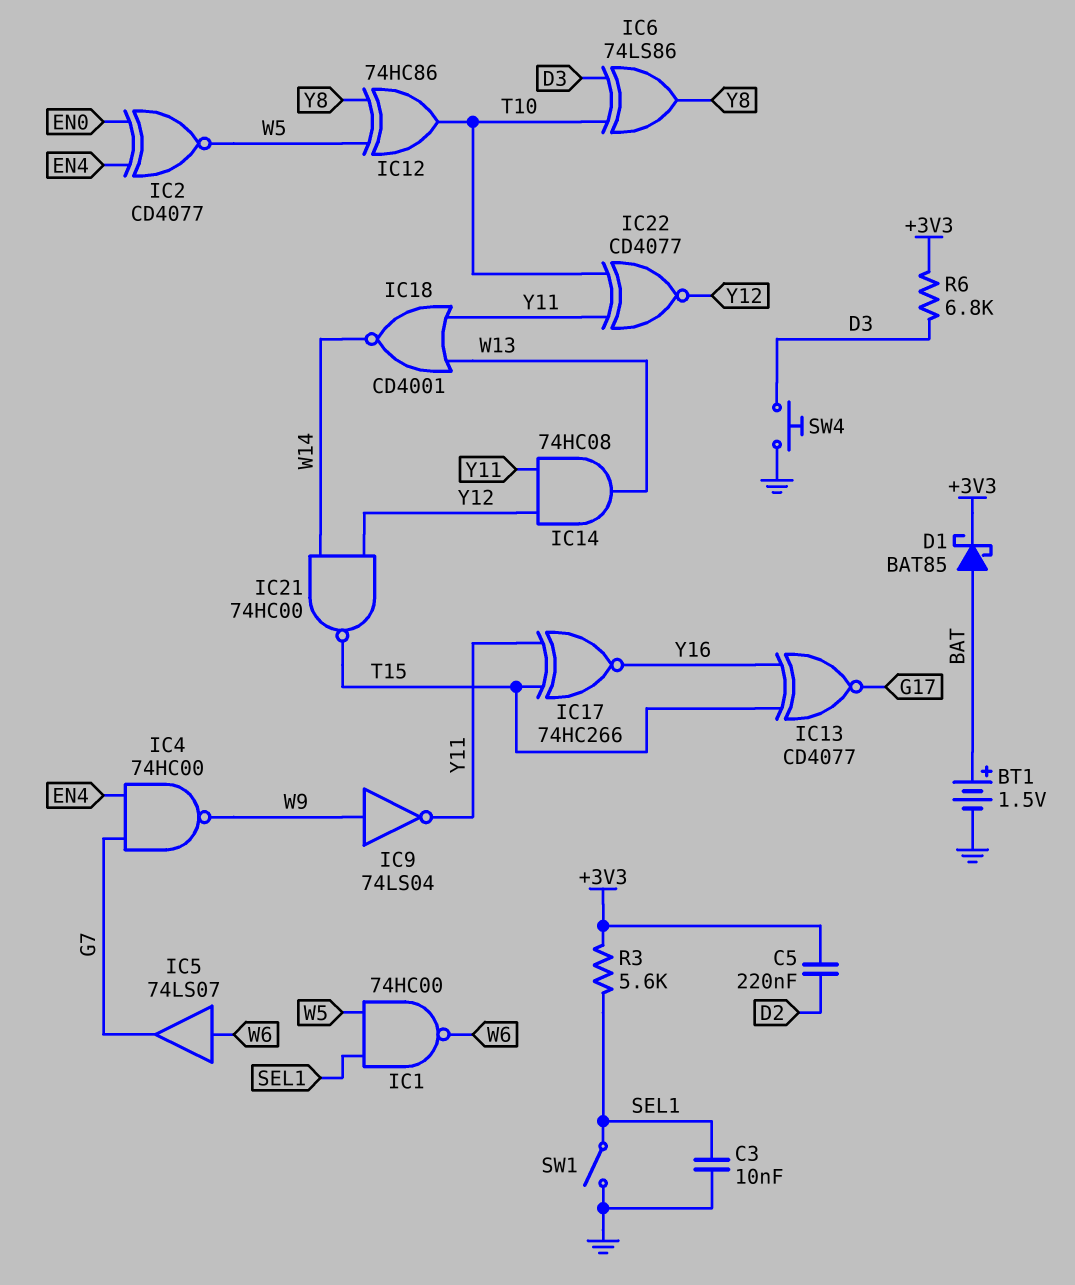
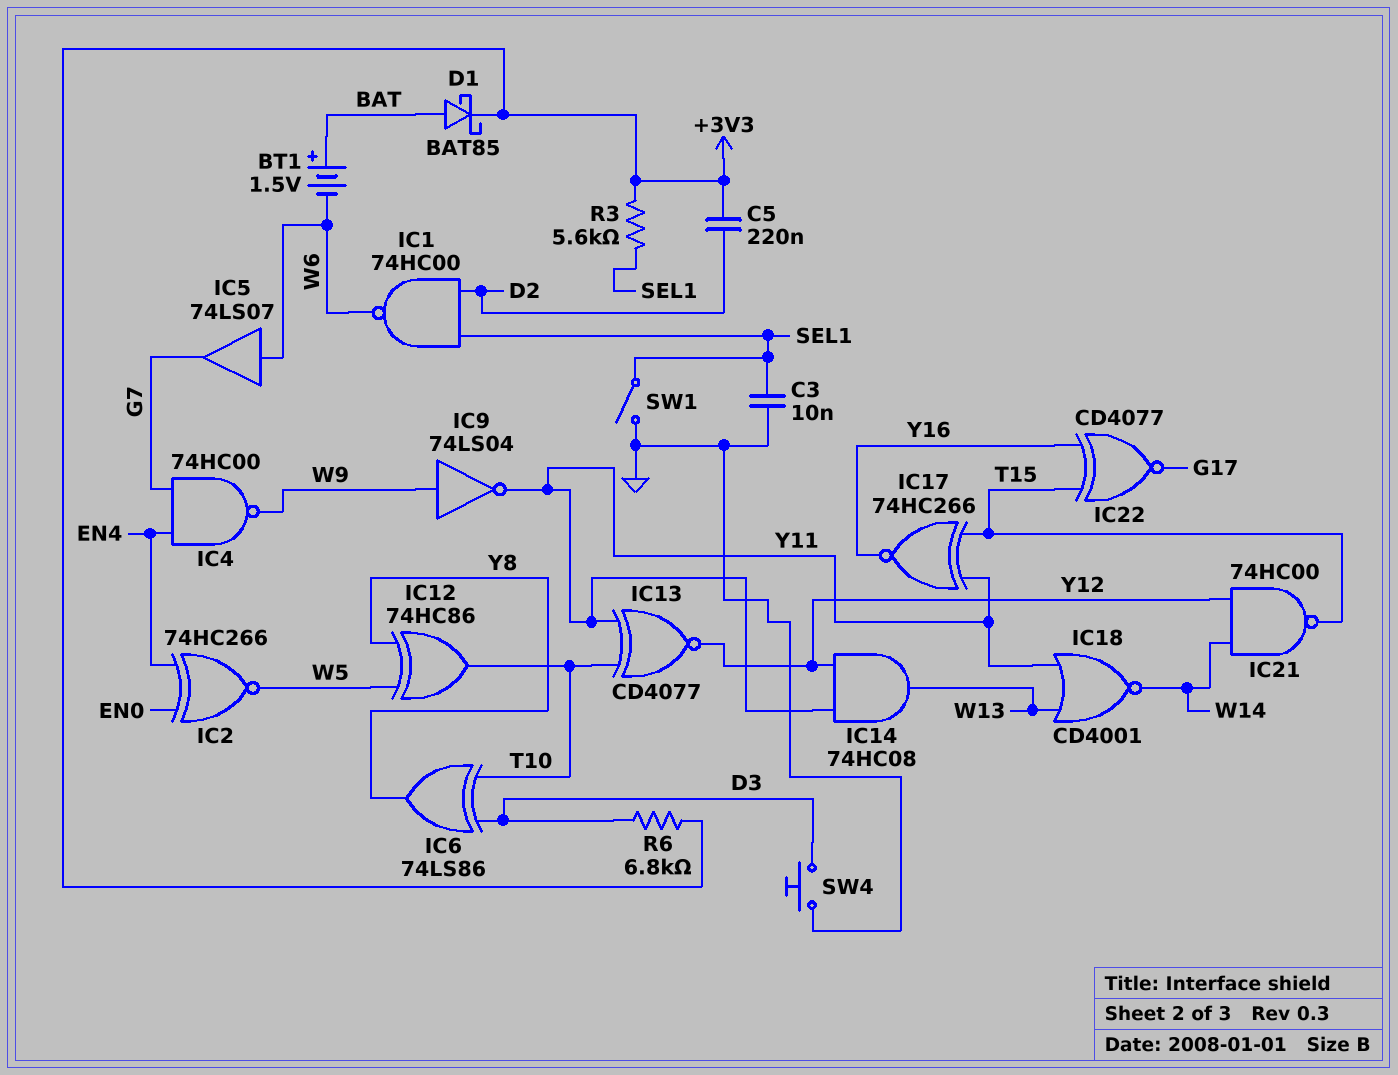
BT1: 1.5V (plus BAT, minus GND) -> 1.5V (plus BAT, minus W6)
IC1: NAND 74HC00 (in SEL1, in W5, out W6) -> NAND 74HC00 (in D2, in SEL1, out W6)
IC2: XNOR CD4077 (in EN0, in EN4, out W5) -> XNOR 74HC266 (in EN0, in EN4, out W5)
IC13: XNOR CD4077 (in T15, in Y16, out G17) -> XNOR CD4077 (in T10, in Y11, out Y12)
IC22: XNOR CD4077 (in T10, in Y11, out Y12) -> XNOR CD4077 (in T15, in Y16, out G17)

